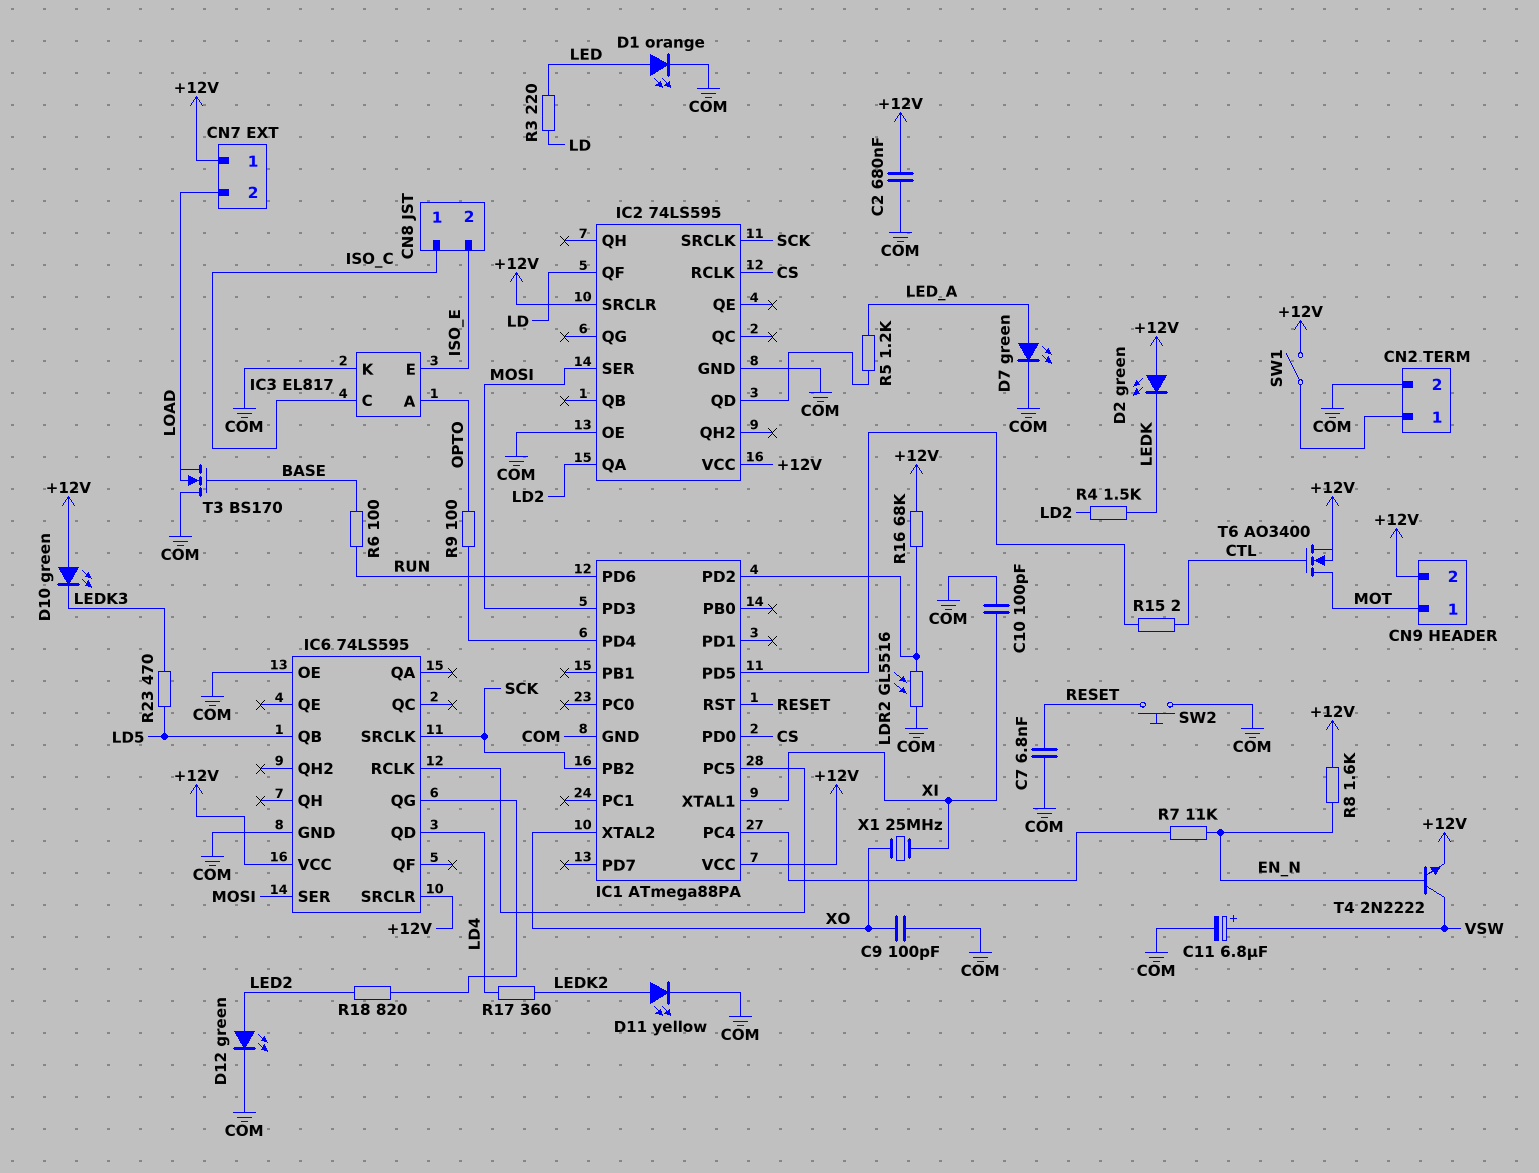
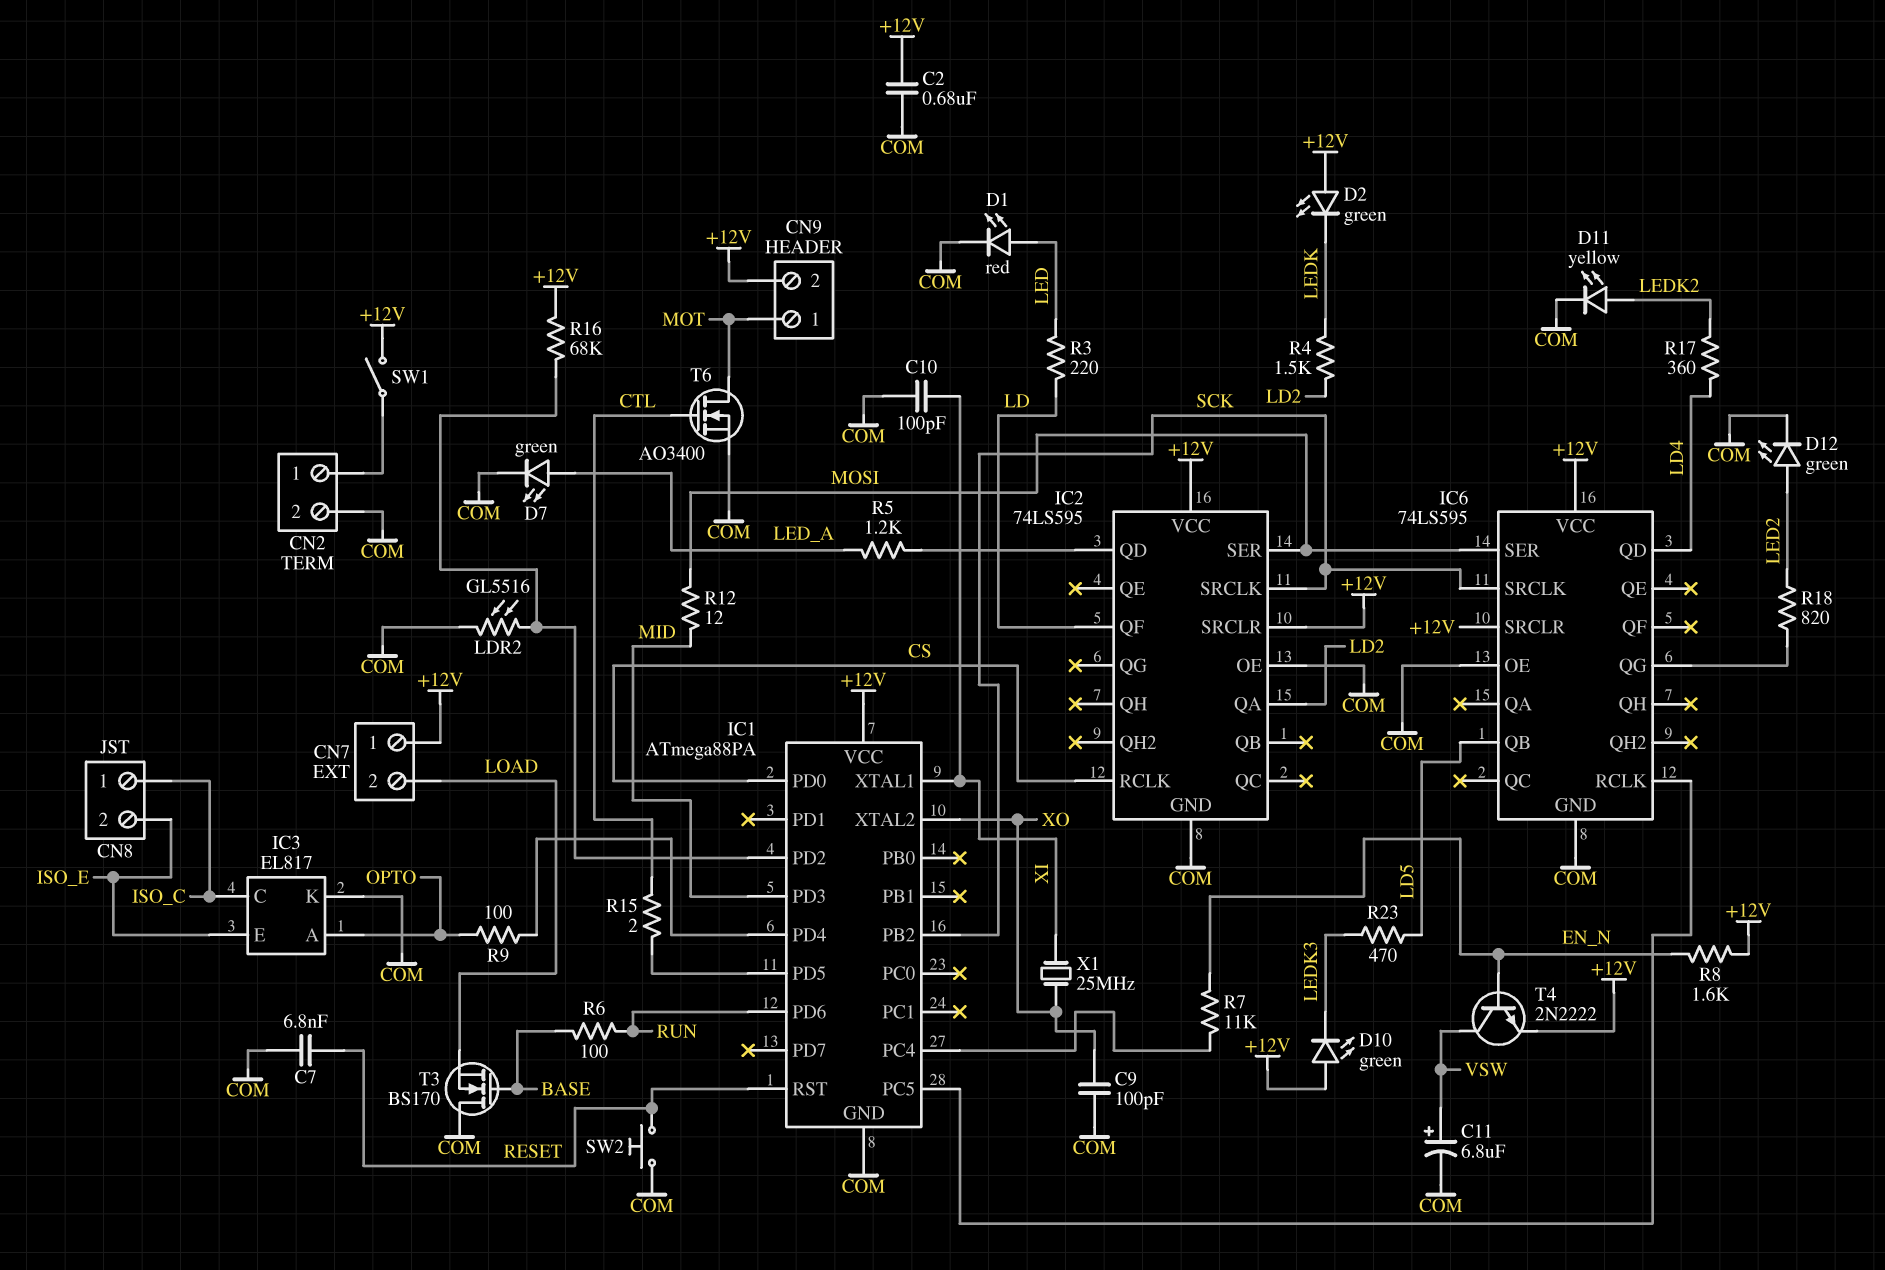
D1: LED orange (A LED, K COM) -> LED red (A LED, K COM)
IC1 pin PD3: MOSI -> MID
R12: none -> 12 (MID, MOSI)
T6: NMOS AO3400 (G CTL, D MOT, S +12V) -> NMOS AO3400 (G CTL, D MOT, S COM)

